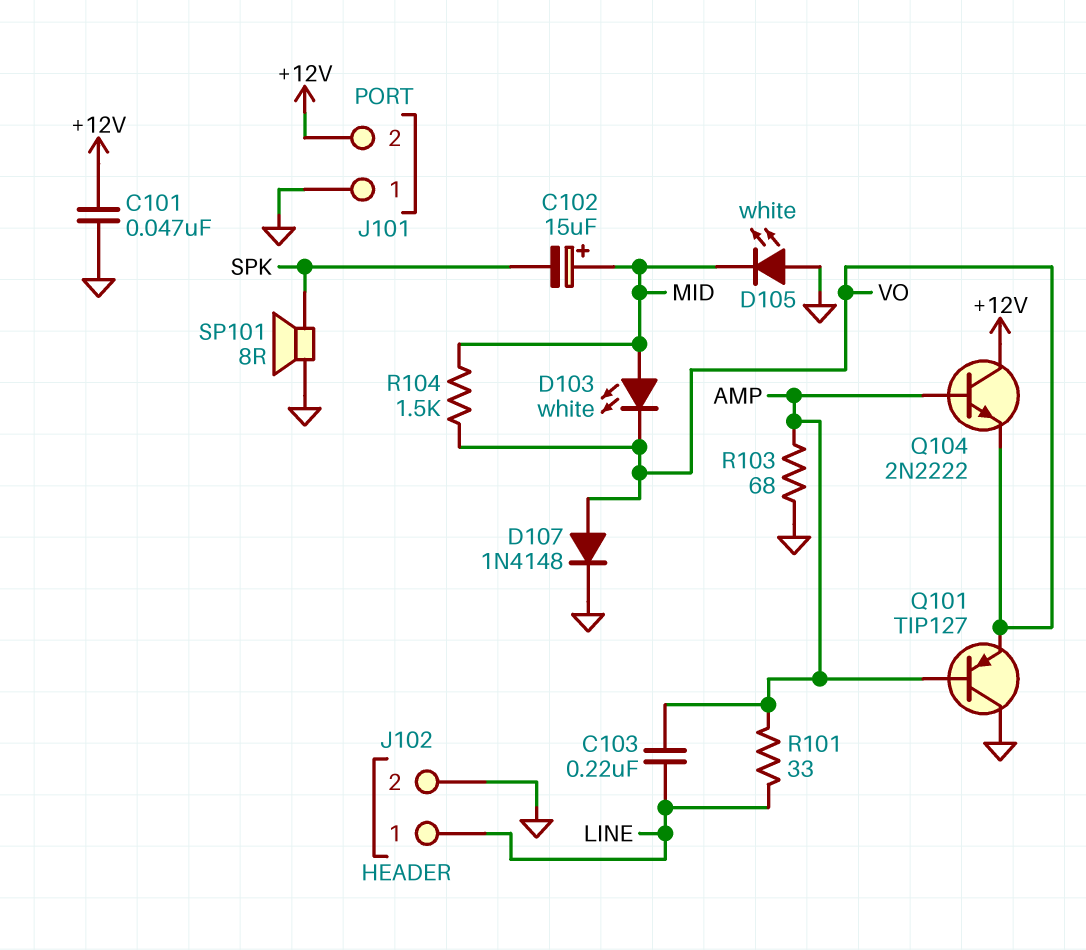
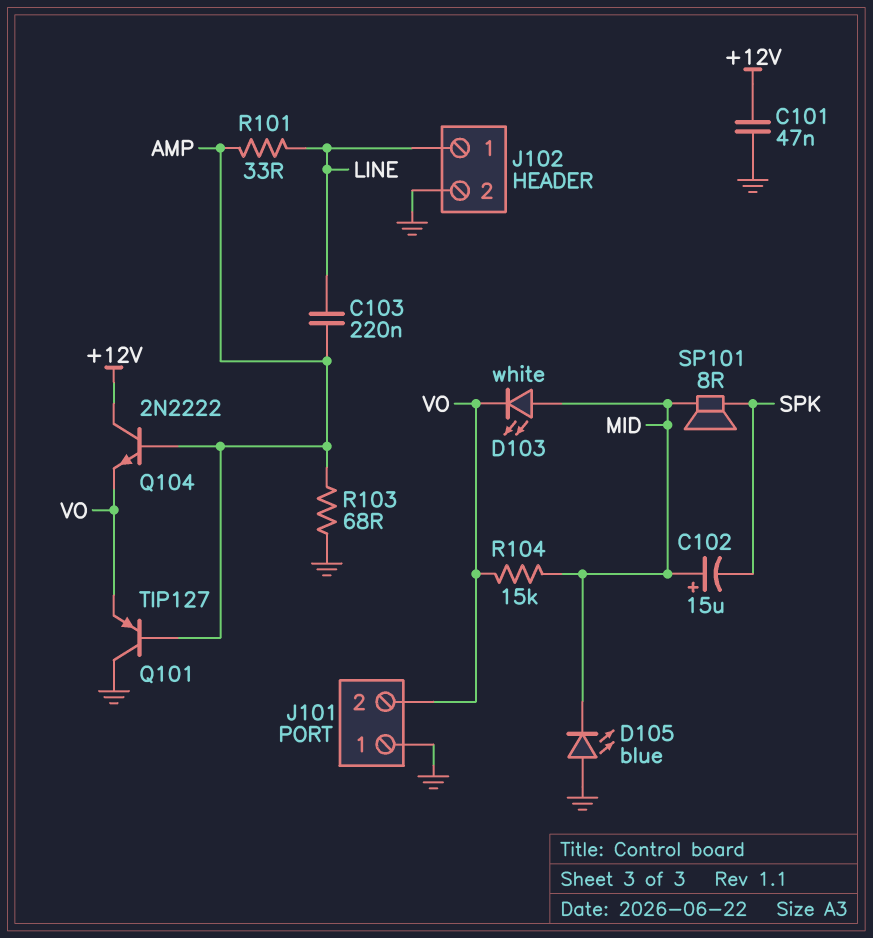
D105: LED white (A GND, K MID) -> LED blue (A GND, K MID)
D107: diode 1N4148 (A VO, K GND) -> none
J101 pin 2: +12V -> VO
R104: 1.5k (MID, VO) -> 15k (MID, VO)
SP101: speaker 8R (GND, SPK) -> speaker 8R (MID, SPK)

